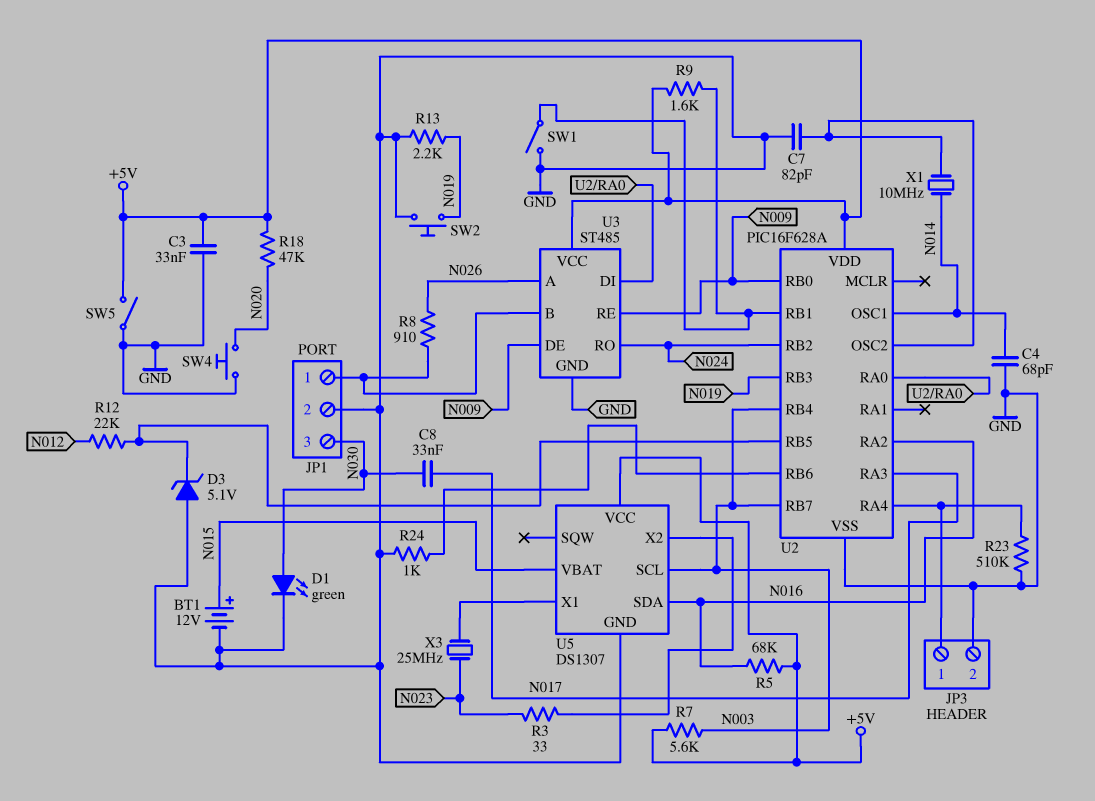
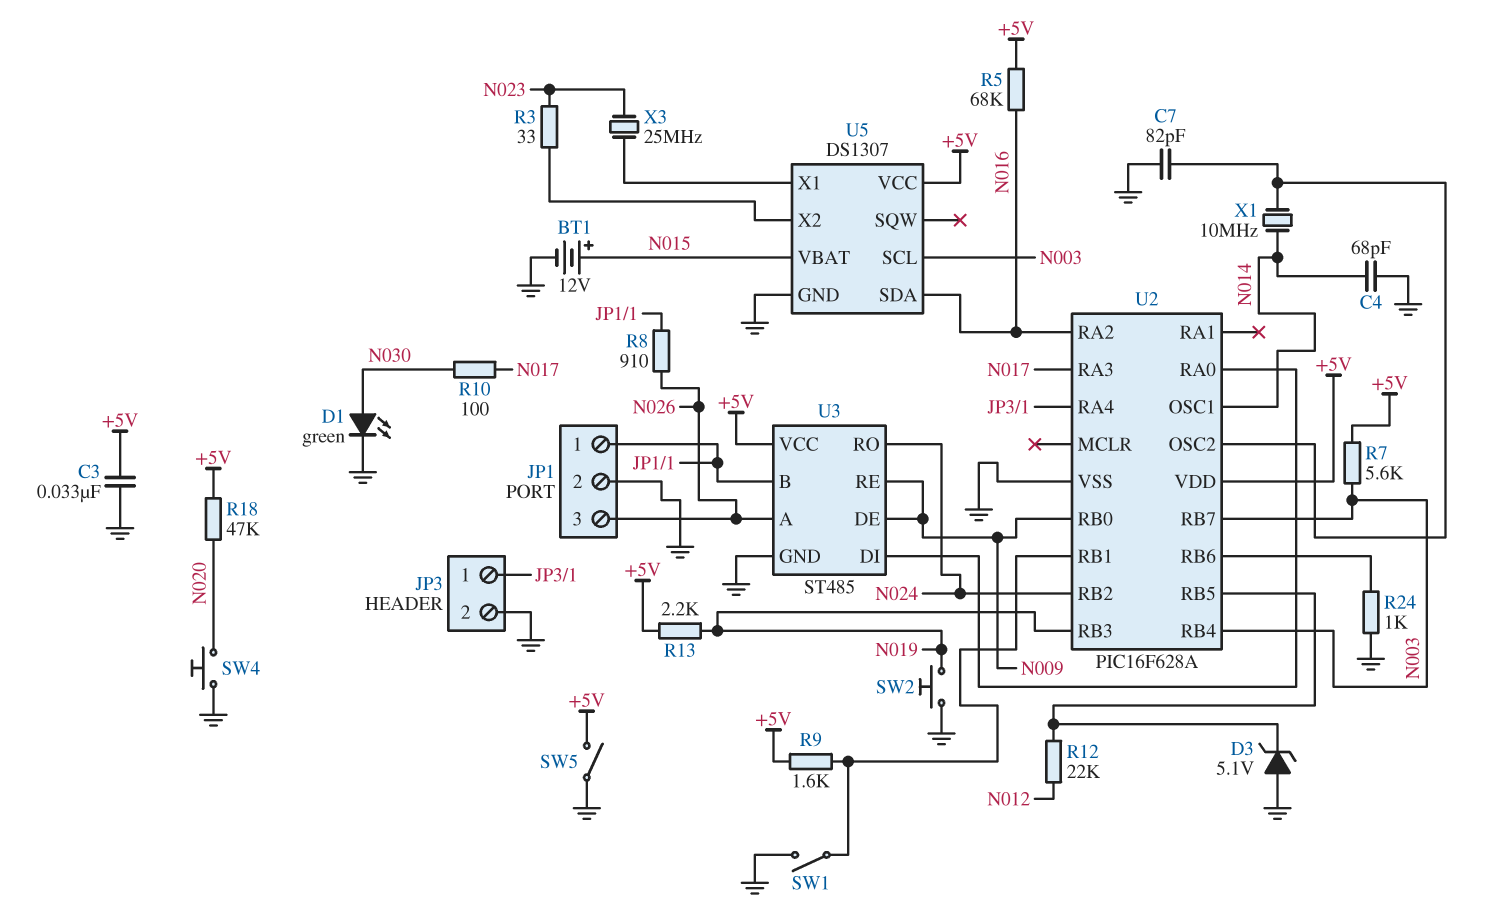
C8: 33nF (N017, N030) -> none
JP1 pin 3: N030 -> N026
R10: none -> 100 (N017, N030)
R13: 2.2k (GND, N019) -> 2.2k (+5V, N019)
R23: 510k (GND, JP3/1) -> none

